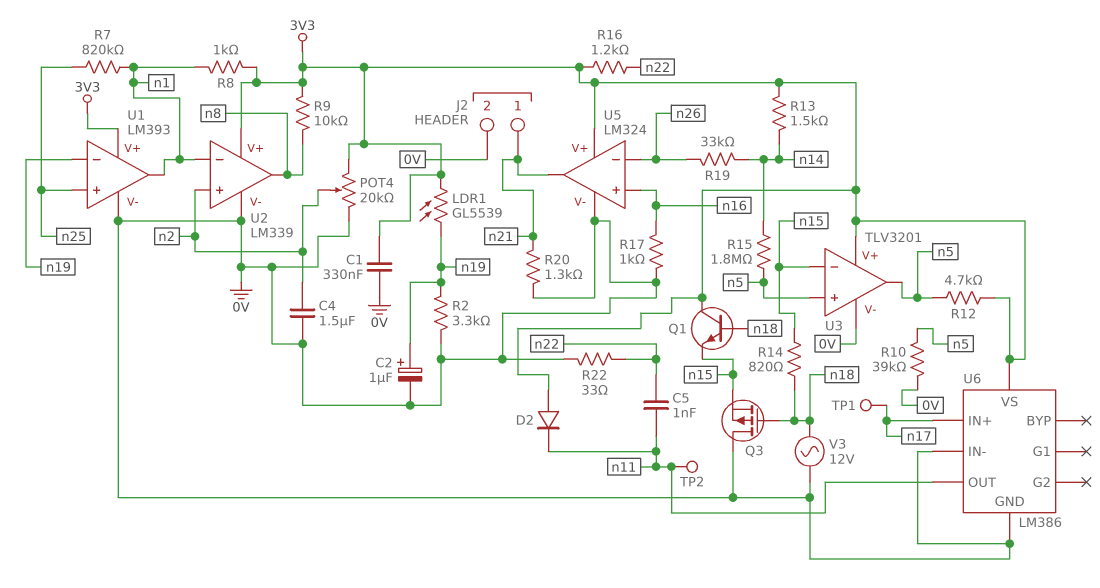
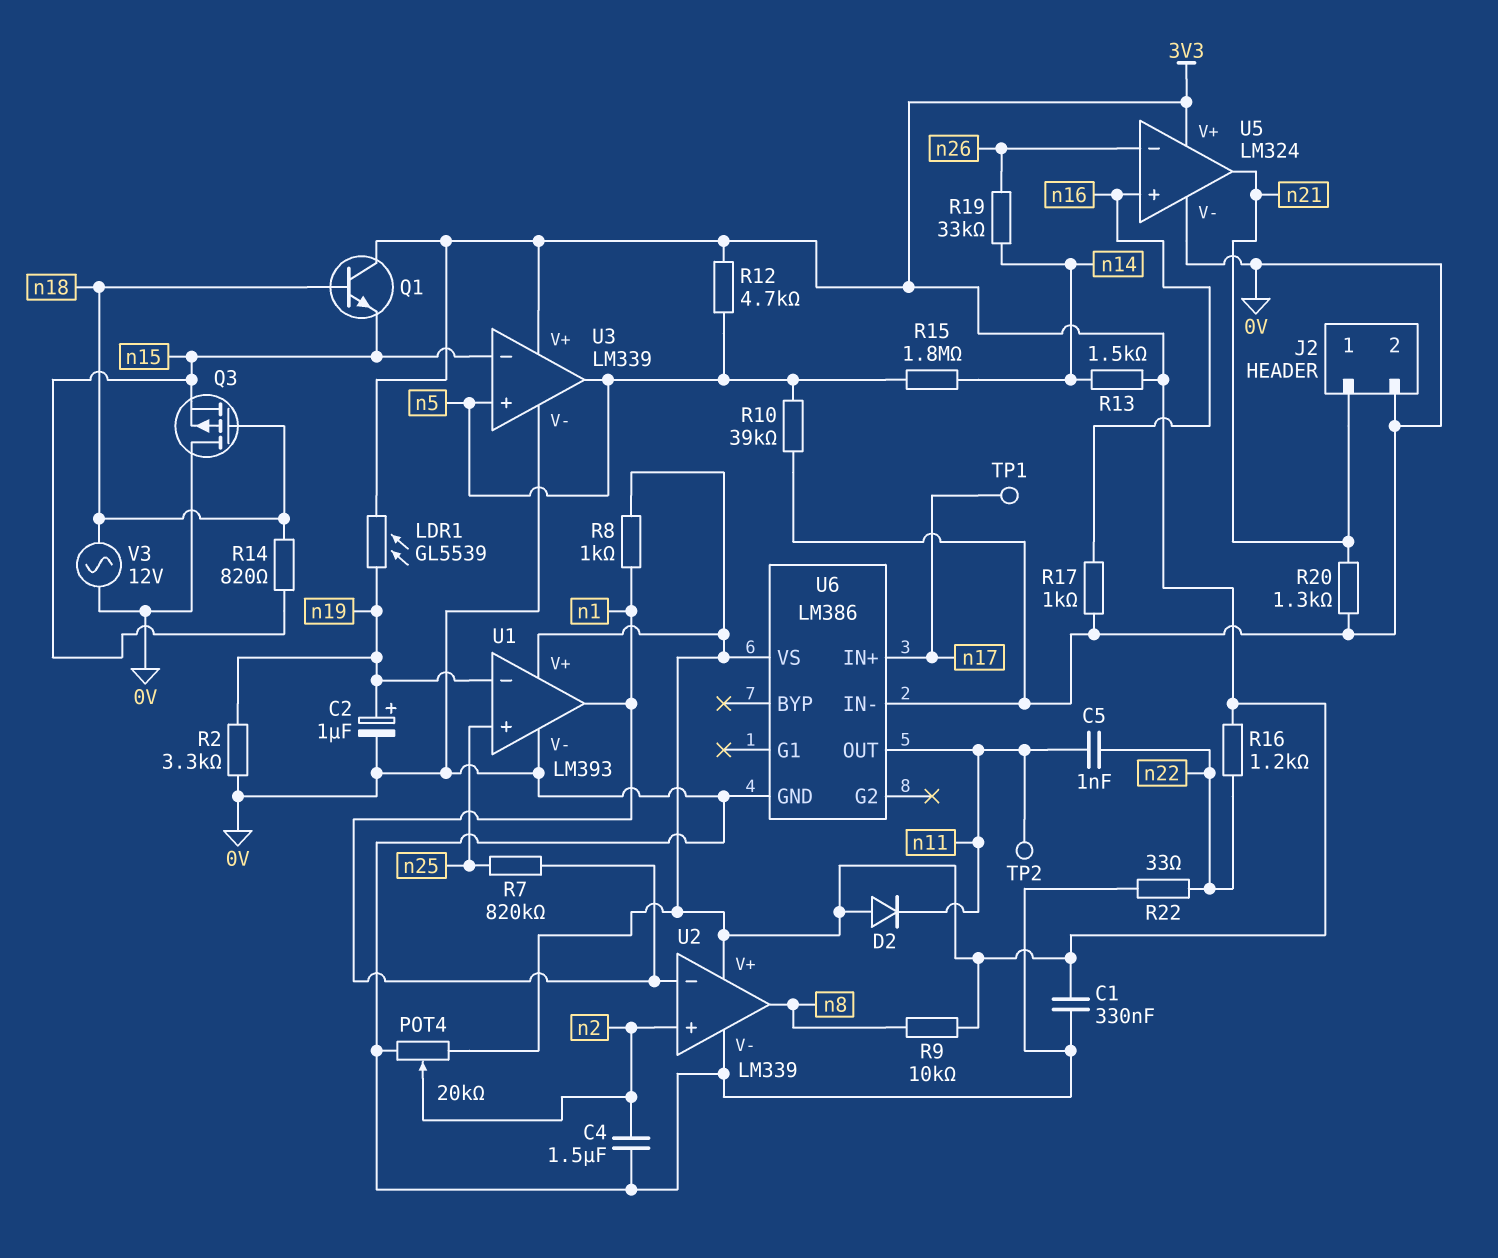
U3: TLV3201 -> LM339

